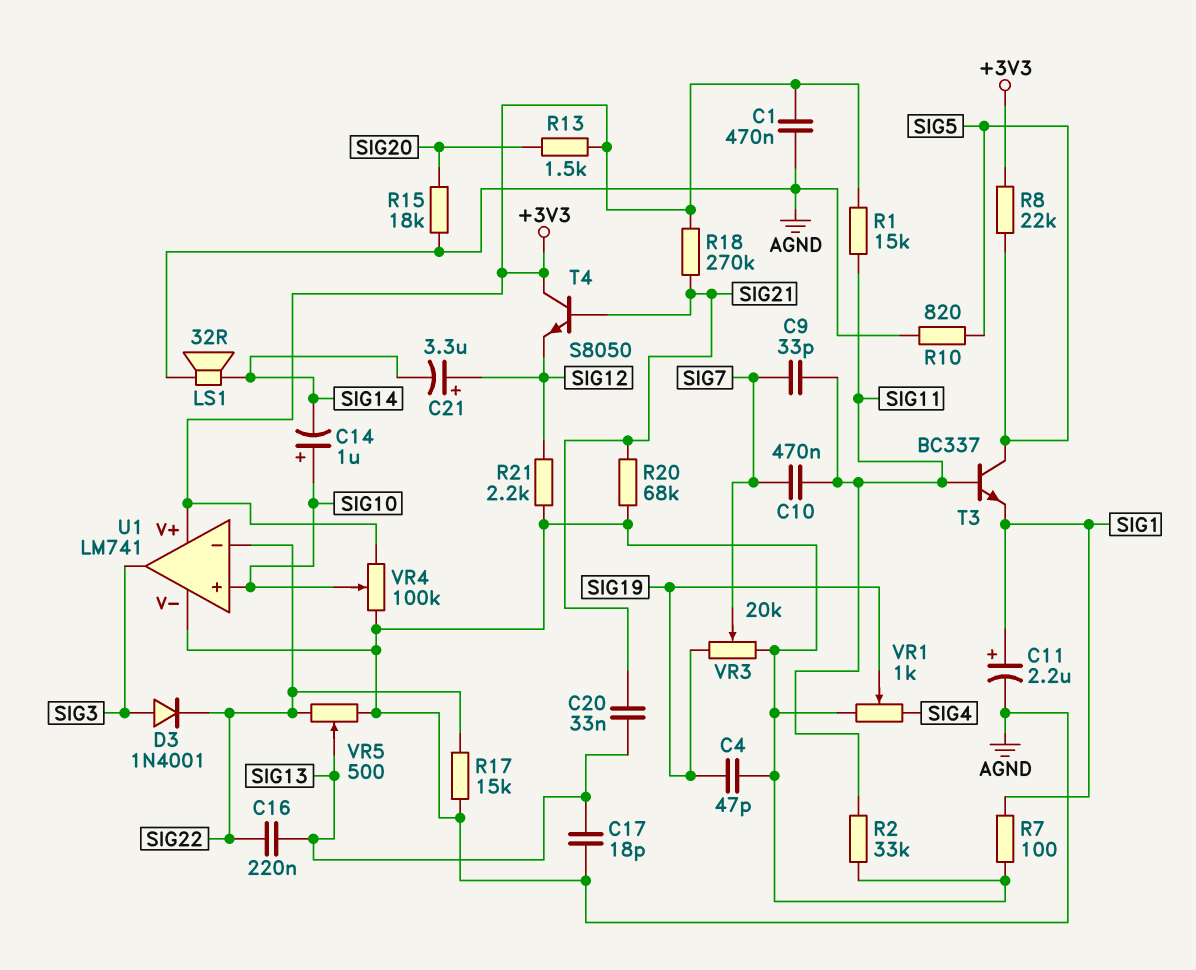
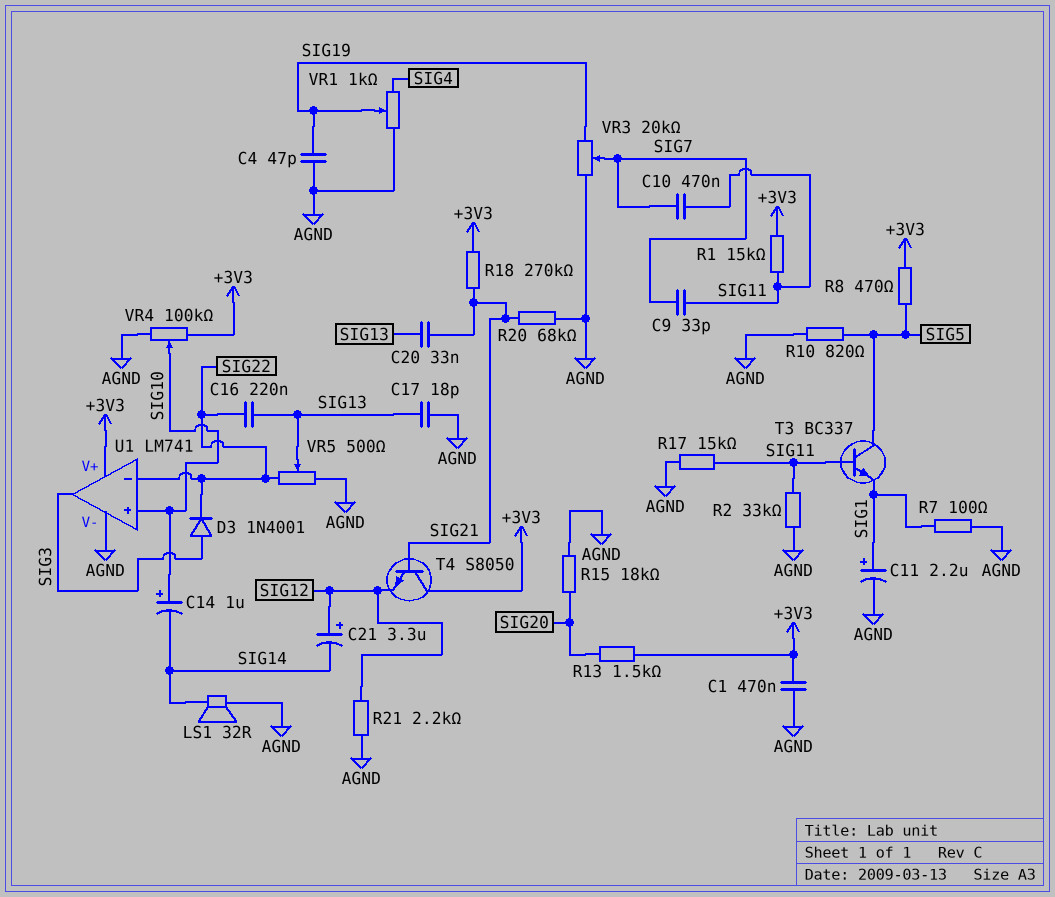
R8: 22k (+3V3, SIG5) -> 470 (+3V3, SIG5)
R17: 15k (AGND, SIG22) -> 15k (AGND, SIG11)

